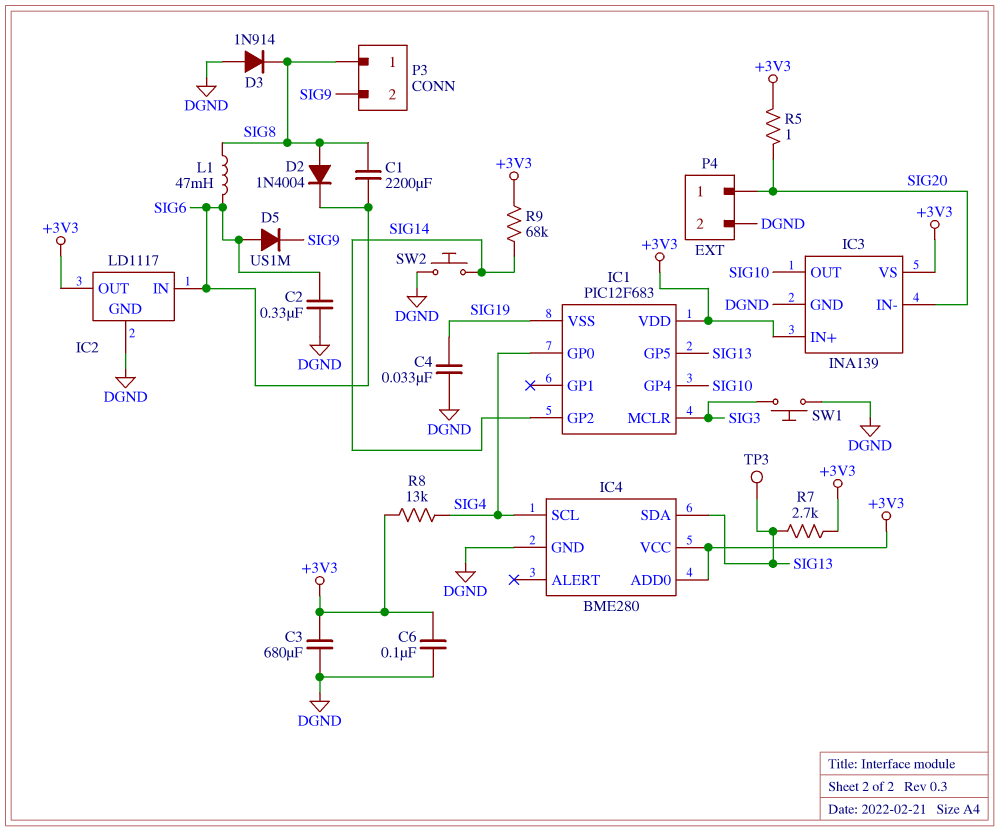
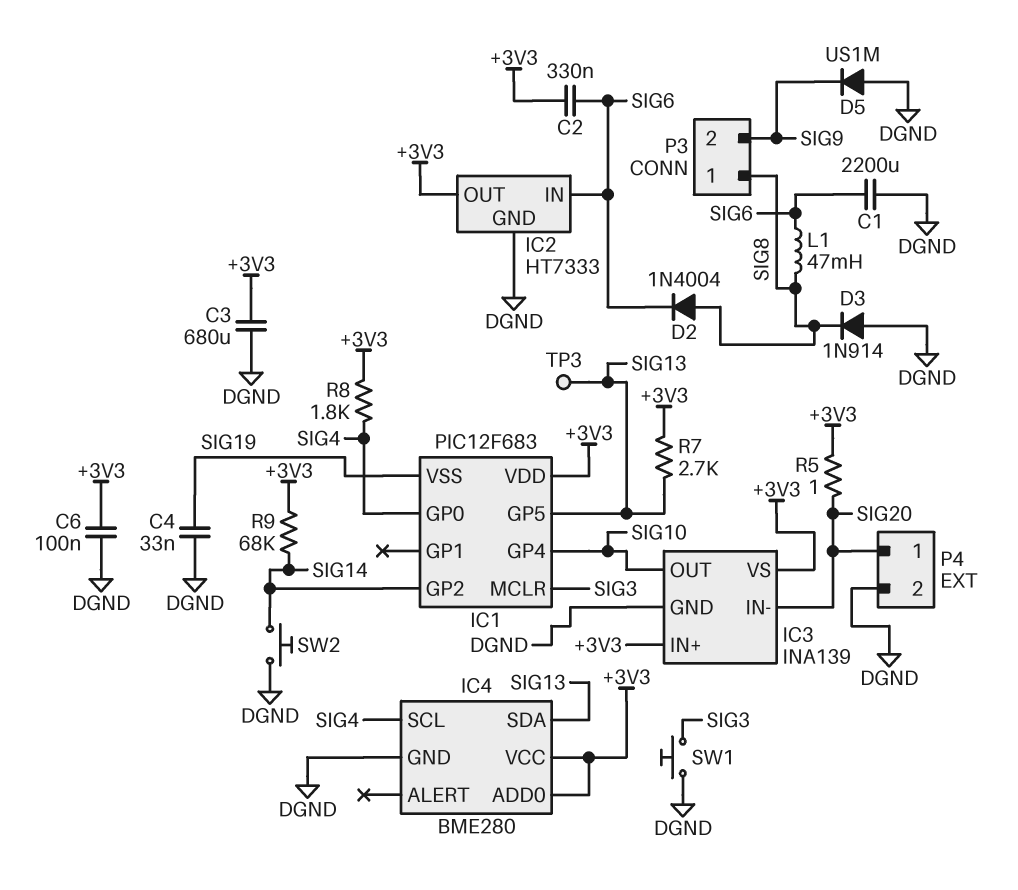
C1: 2200uF (SIG6, SIG8) -> 2200uF (DGND, SIG6)
C2: 330nF (DGND, SIG6) -> 330nF (+3V3, SIG6)
D5: diode US1M (A SIG6, K SIG9) -> diode US1M (A DGND, K SIG9)
IC2: LD1117 -> HT7333
R8: 13k (+3V3, SIG4) -> 1.8k (+3V3, SIG4)

